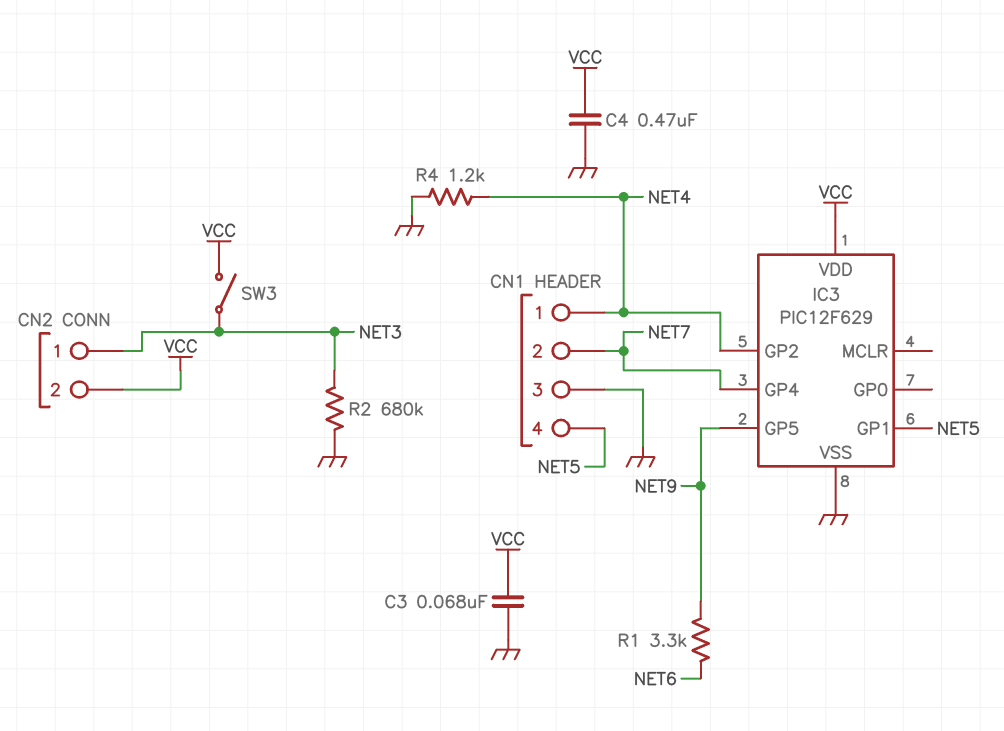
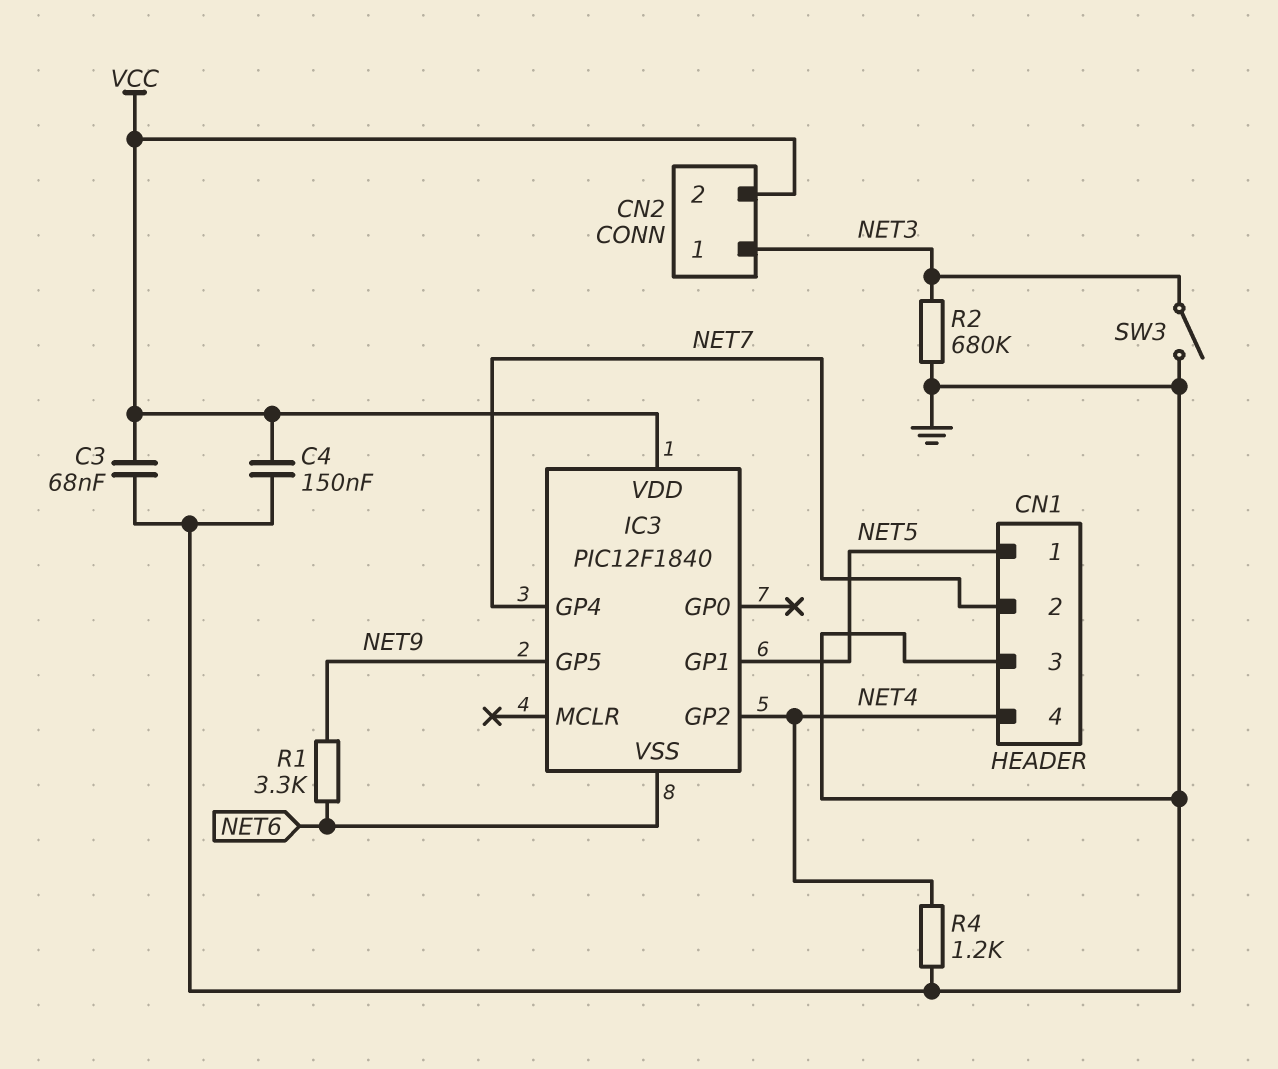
C4: 470nF (GND, VCC) -> 150nF (GND, VCC)
CN1 pin 1: NET4 -> NET5
CN1 pin 4: NET5 -> NET4
IC3: PIC12F629 -> PIC12F1840
IC3 pin VSS: GND -> NET6
SW3: switch (NET3, VCC) -> switch (GND, NET3)

